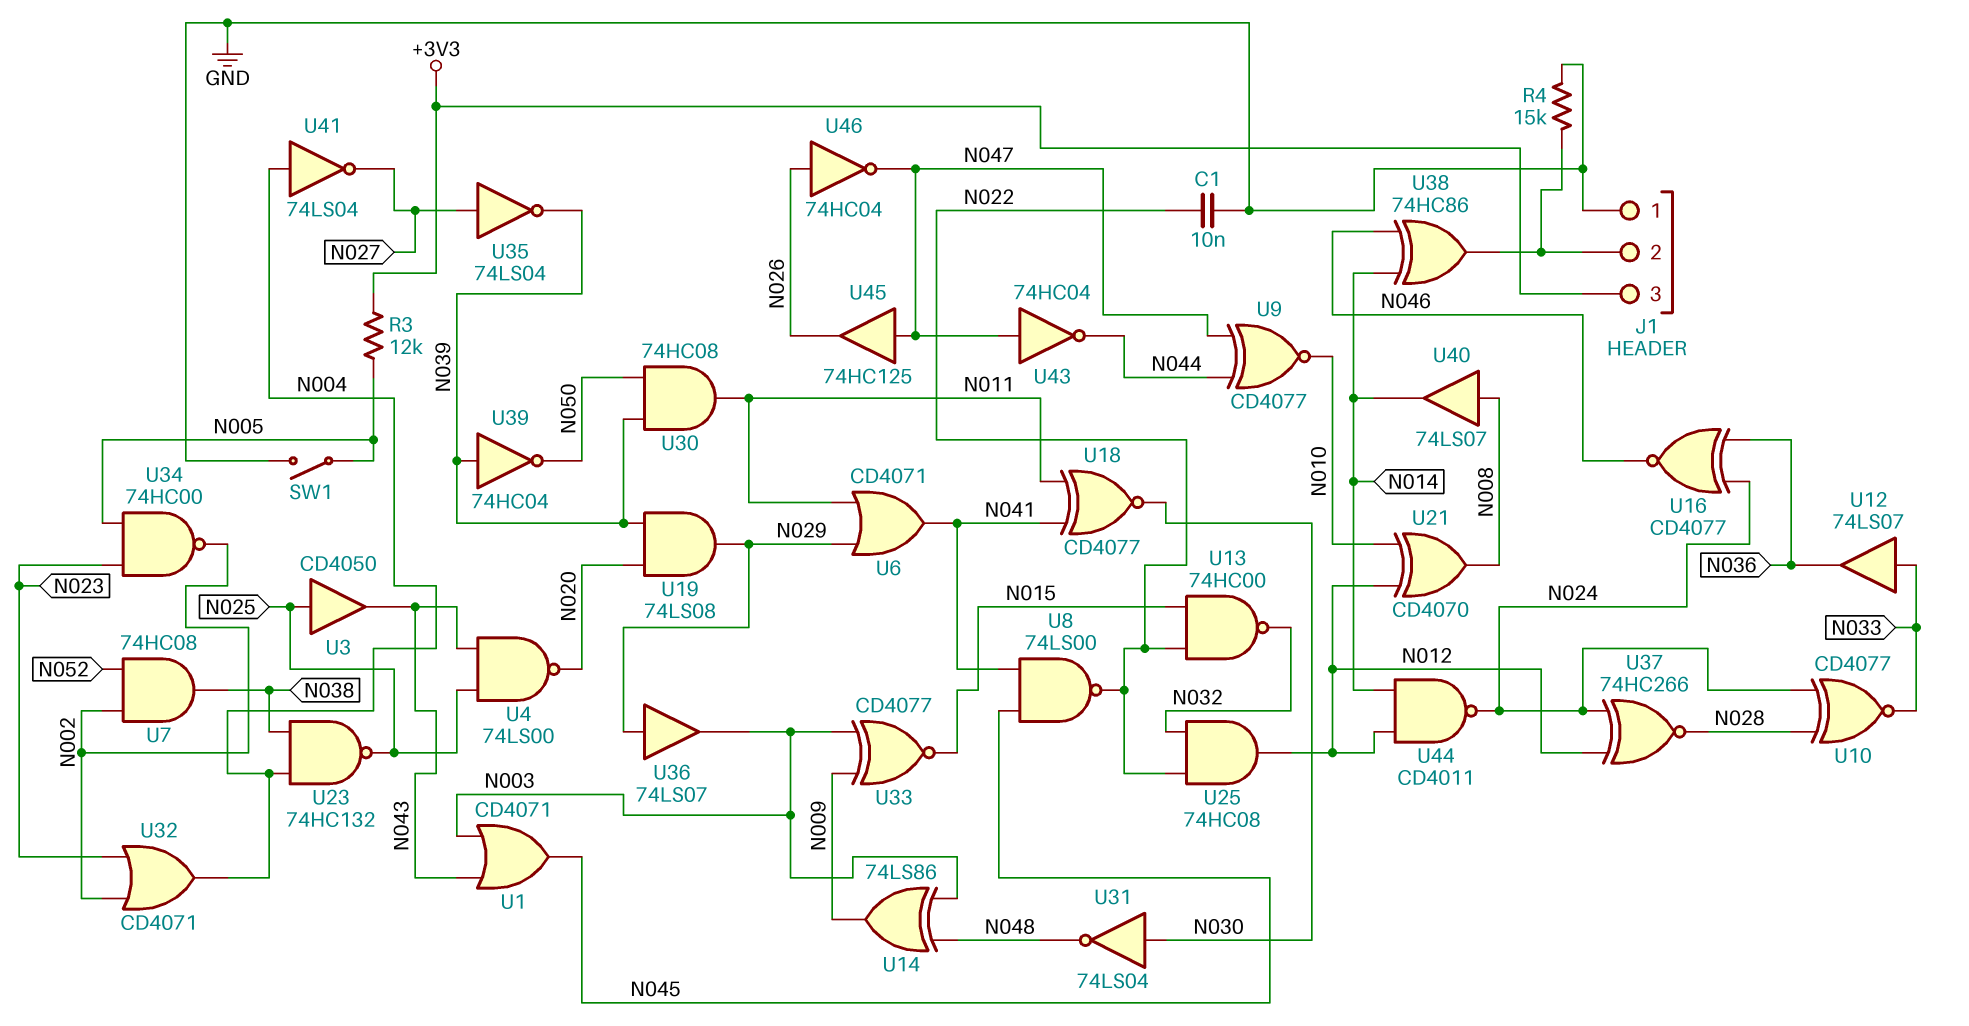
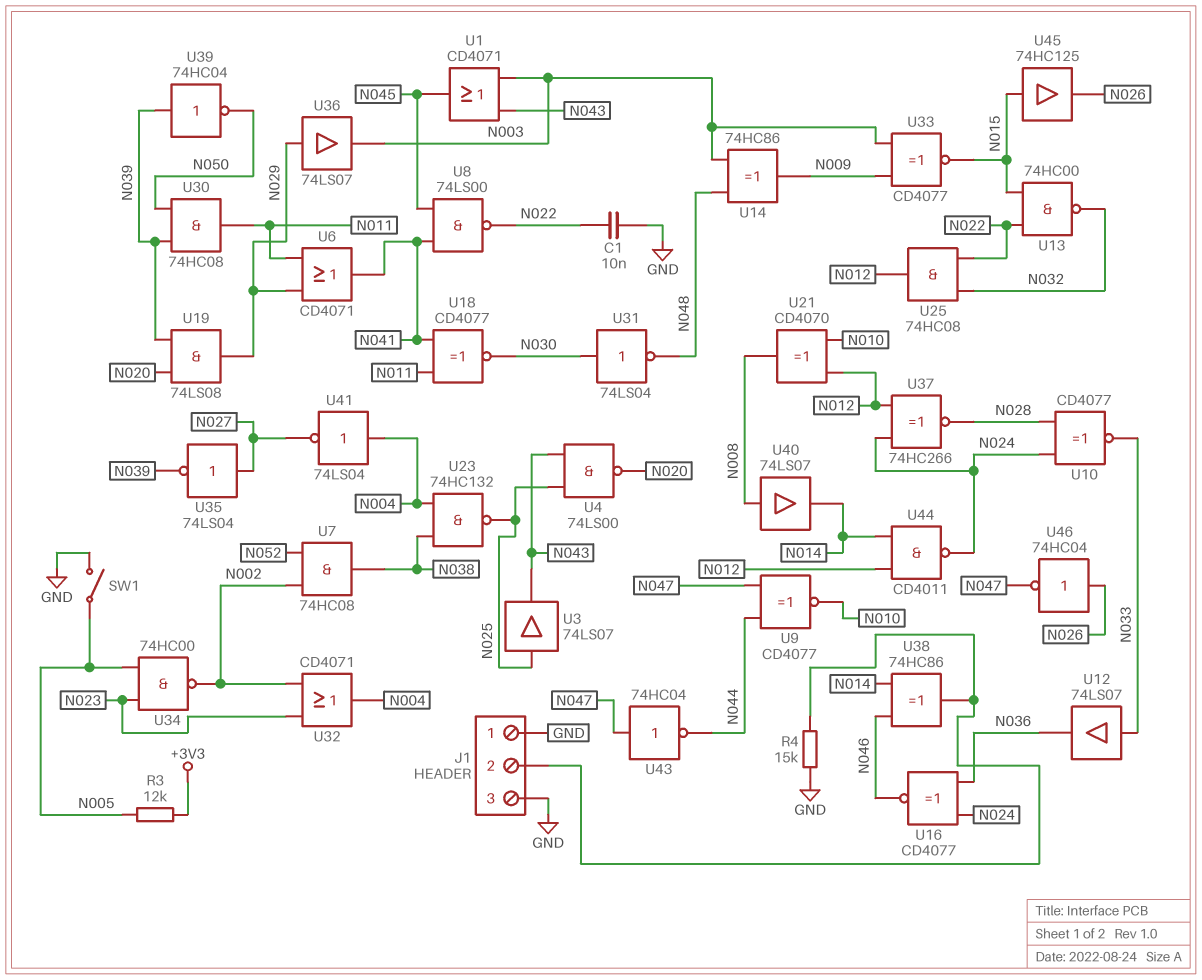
J1 pin 3: +3V3 -> GND
U3: buffer CD4050 (in N025, out N043) -> buffer 74LS07 (in N025, out N043)
U14: XOR 74LS86 (in N003, in N048, out N009) -> XOR 74HC86 (in N003, in N048, out N009)
U45: buffer 74HC125 (in N047, out N026) -> buffer 74HC125 (in N015, out N026)

